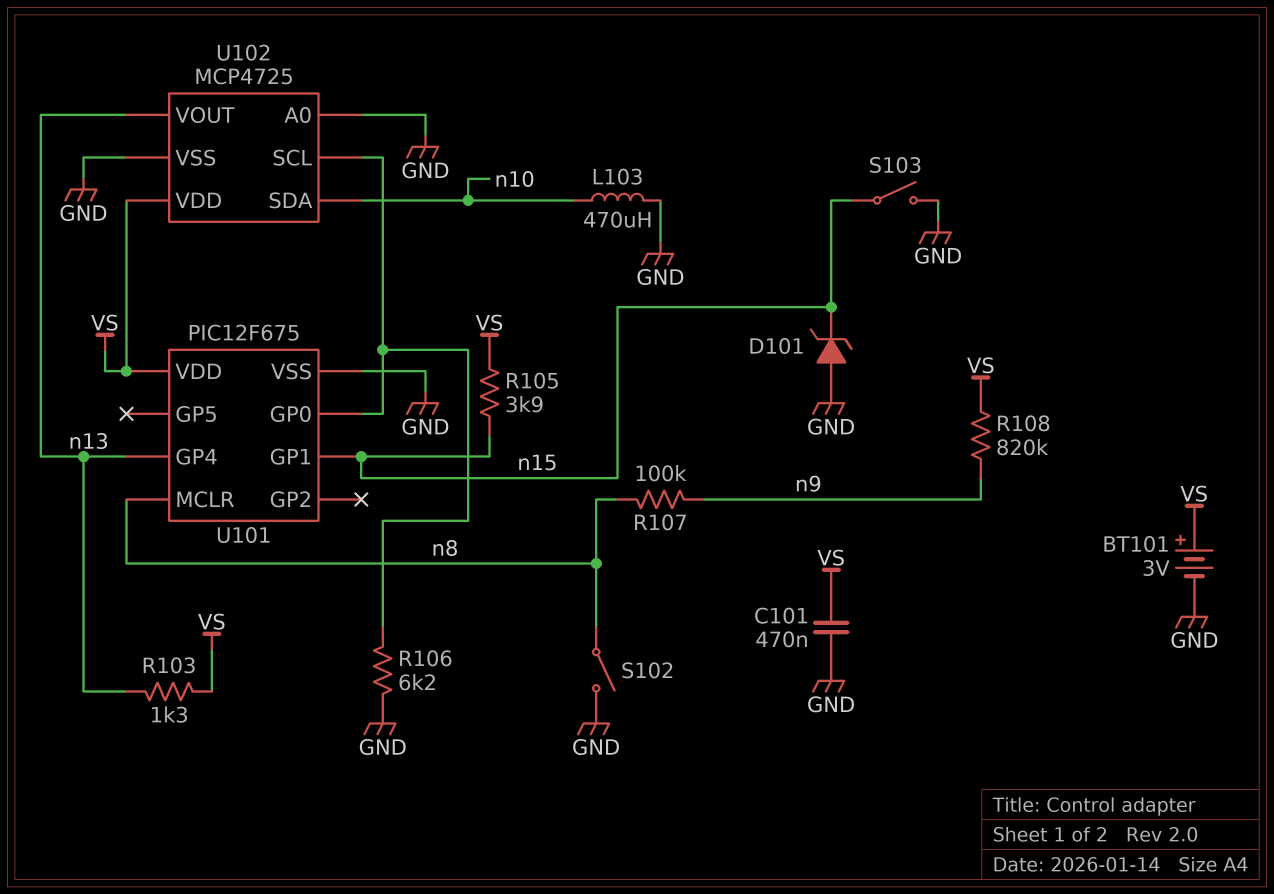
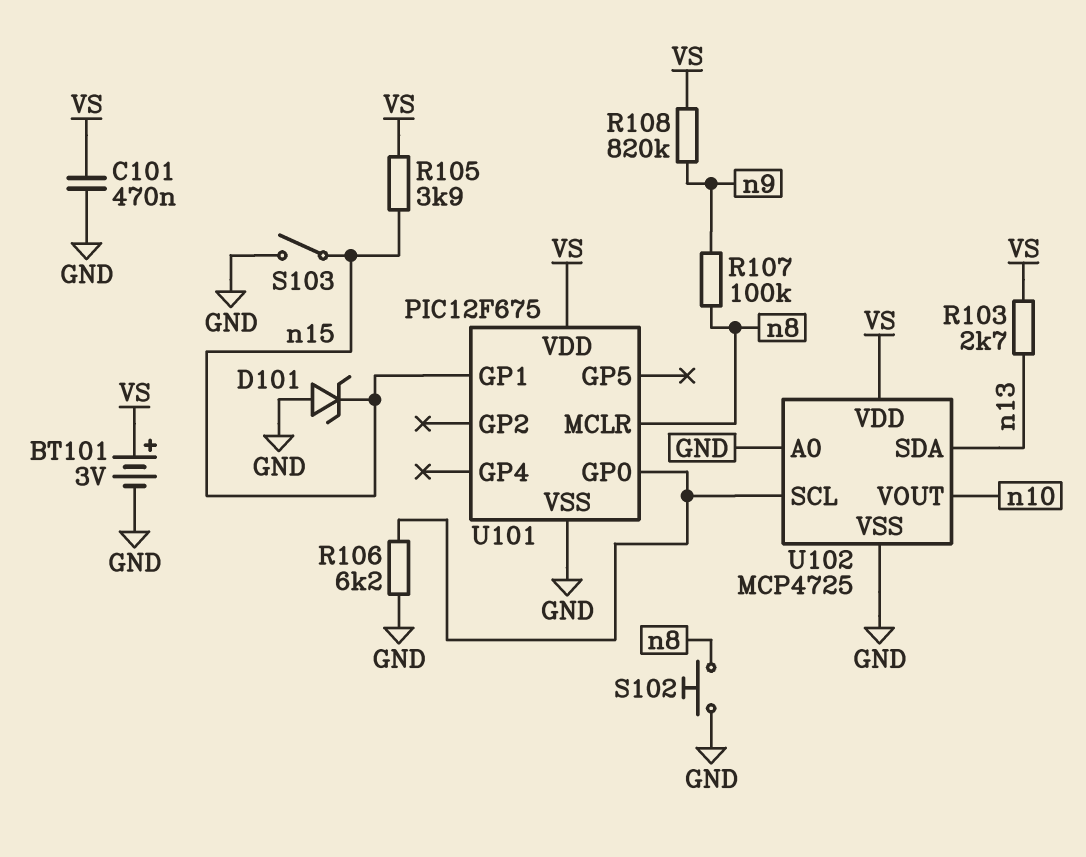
L103: 470uH (GND, n10) -> none
R103: 1.3k (VS, n13) -> 2.7k (VS, n13)
S102: switch (GND, n8) -> button (GND, n8)
U101 pin GP4: n13 -> none
U102 pin SDA: n10 -> n13
U102 pin VOUT: n13 -> n10

